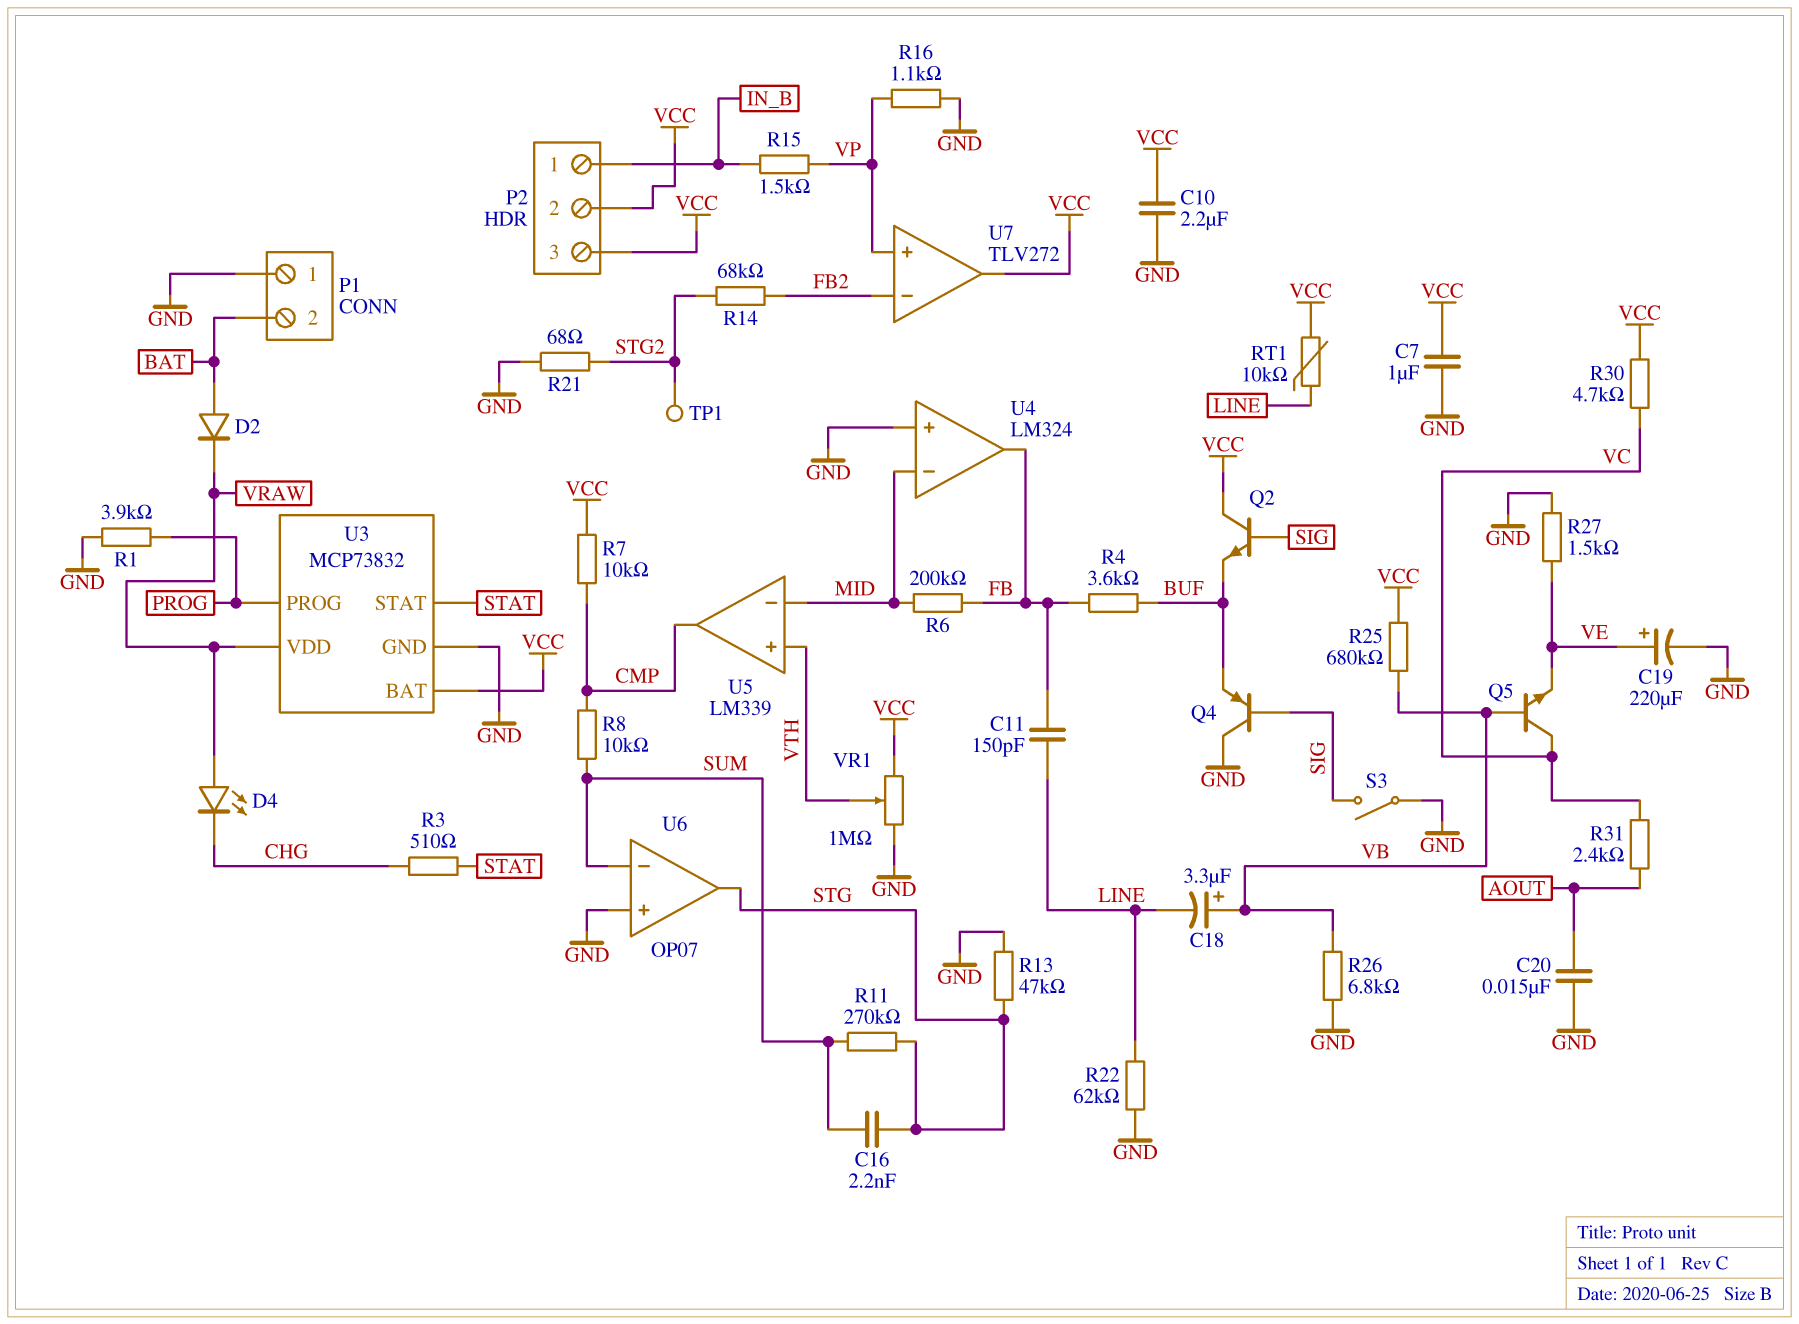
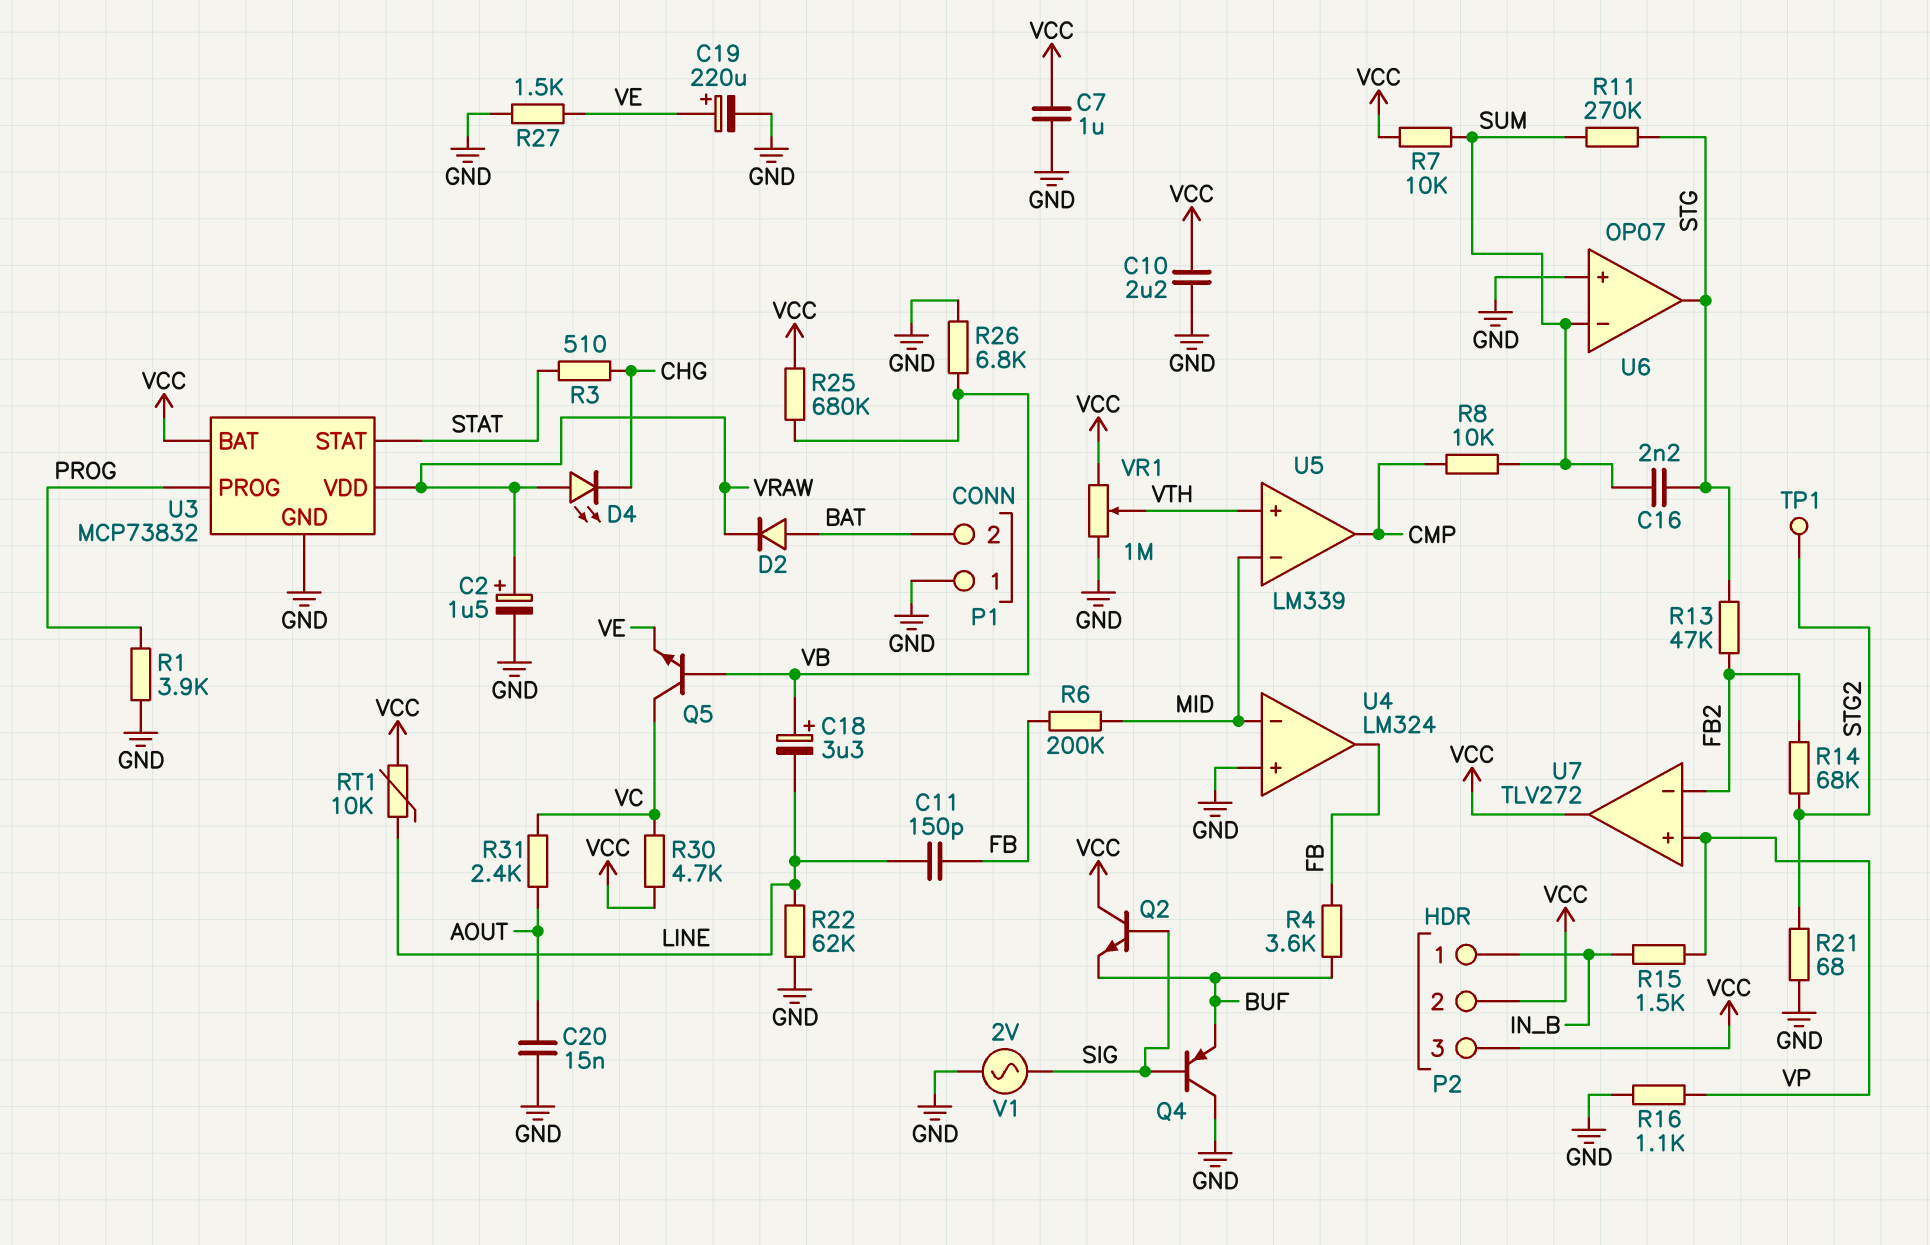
C2: none -> 1.5uF (plus VRAW, minus GND)
R7: 10k (CMP, VCC) -> 10k (SUM, VCC)
R13: 47k (GND, STG) -> 47k (FB2, STG)
S3: switch (GND, SIG) -> none
V1: none -> AC 2V (GND, SIG)

